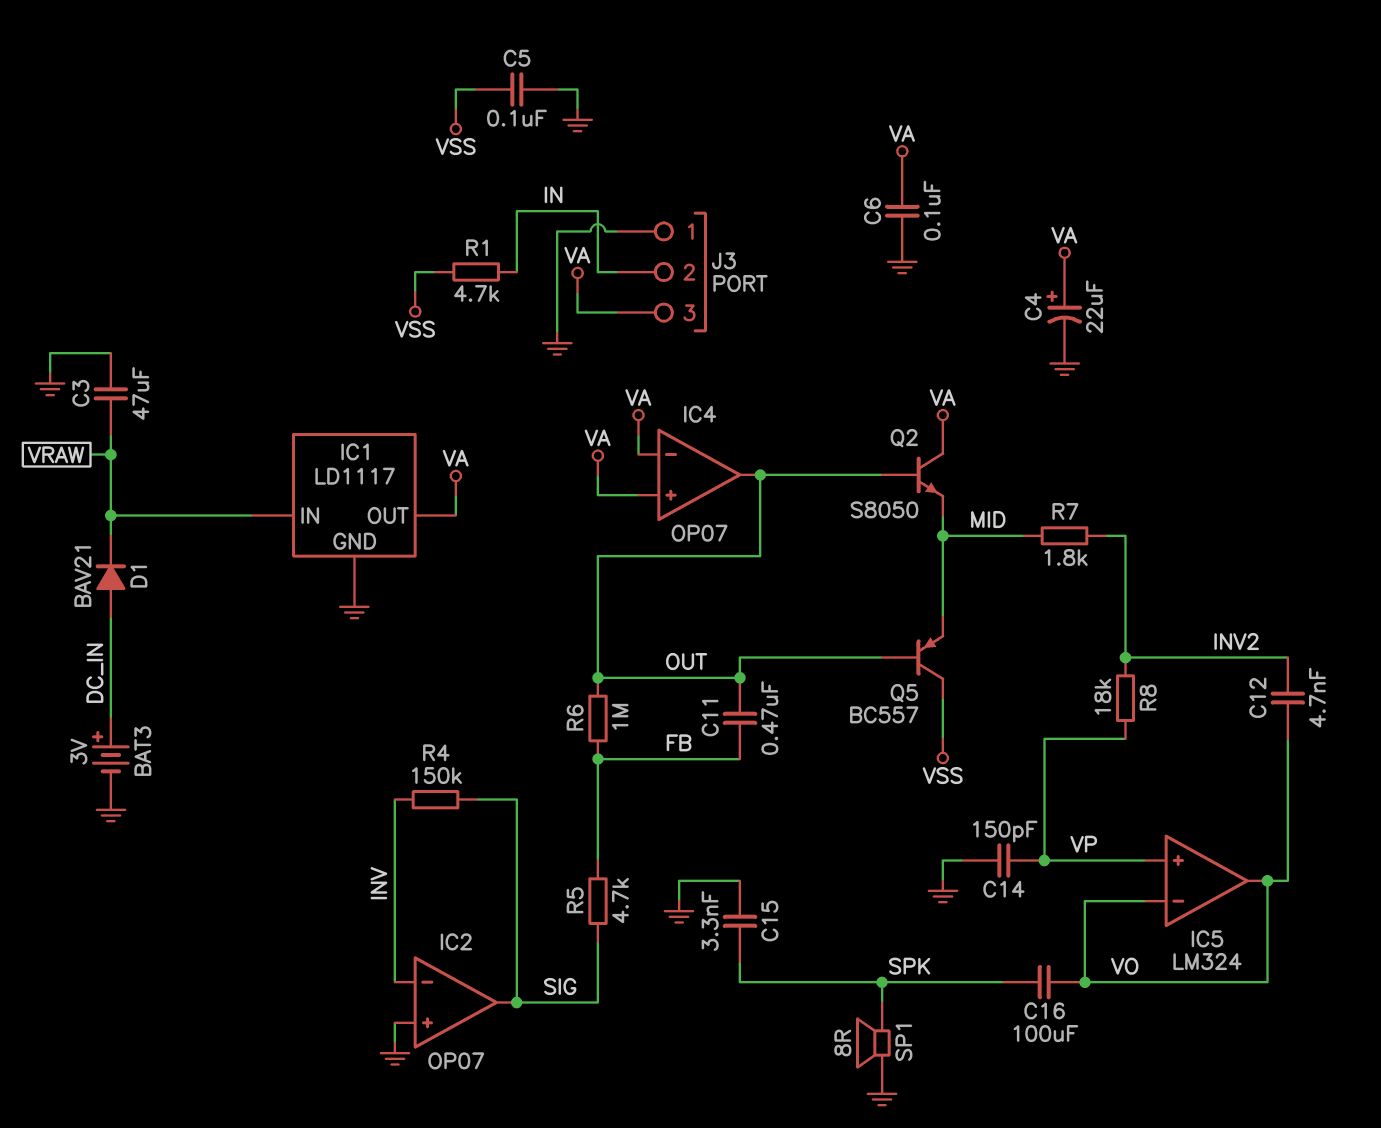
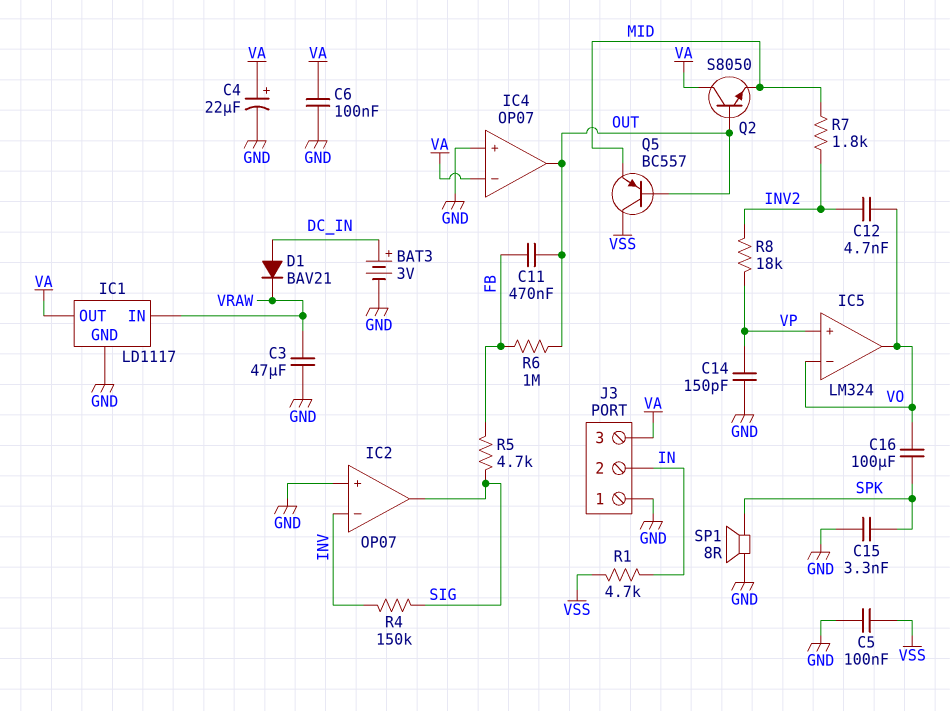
IC4 pin in+: VA -> GND

